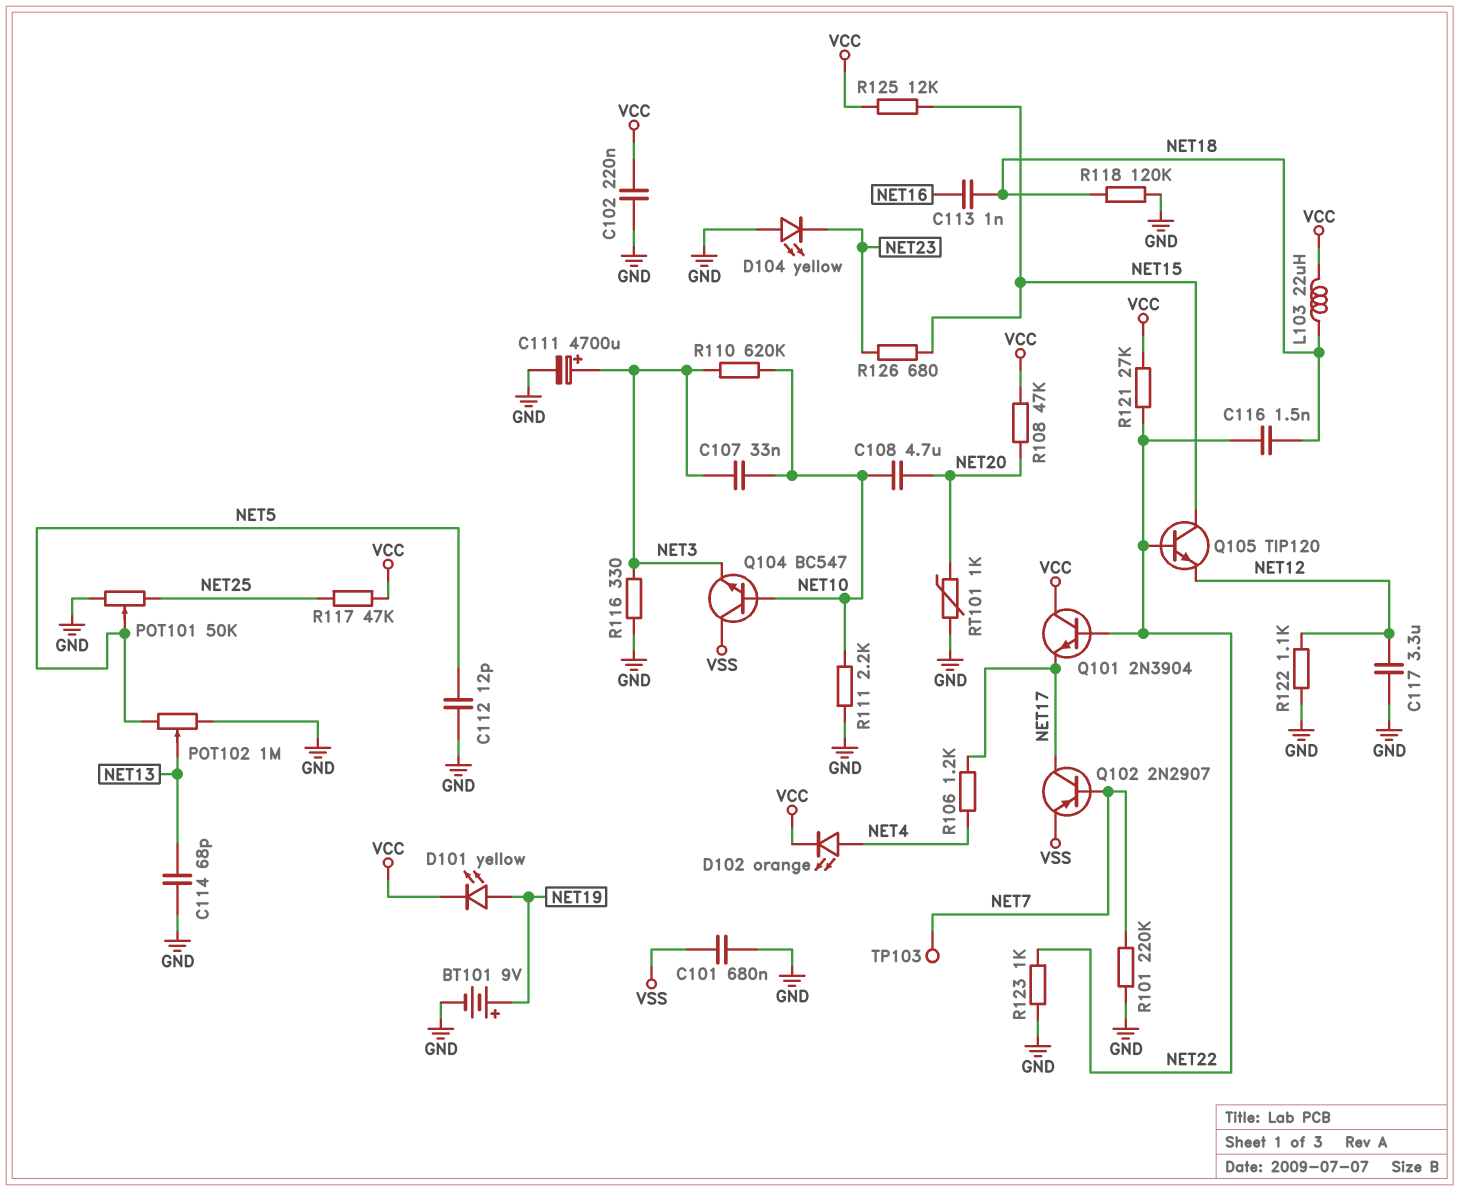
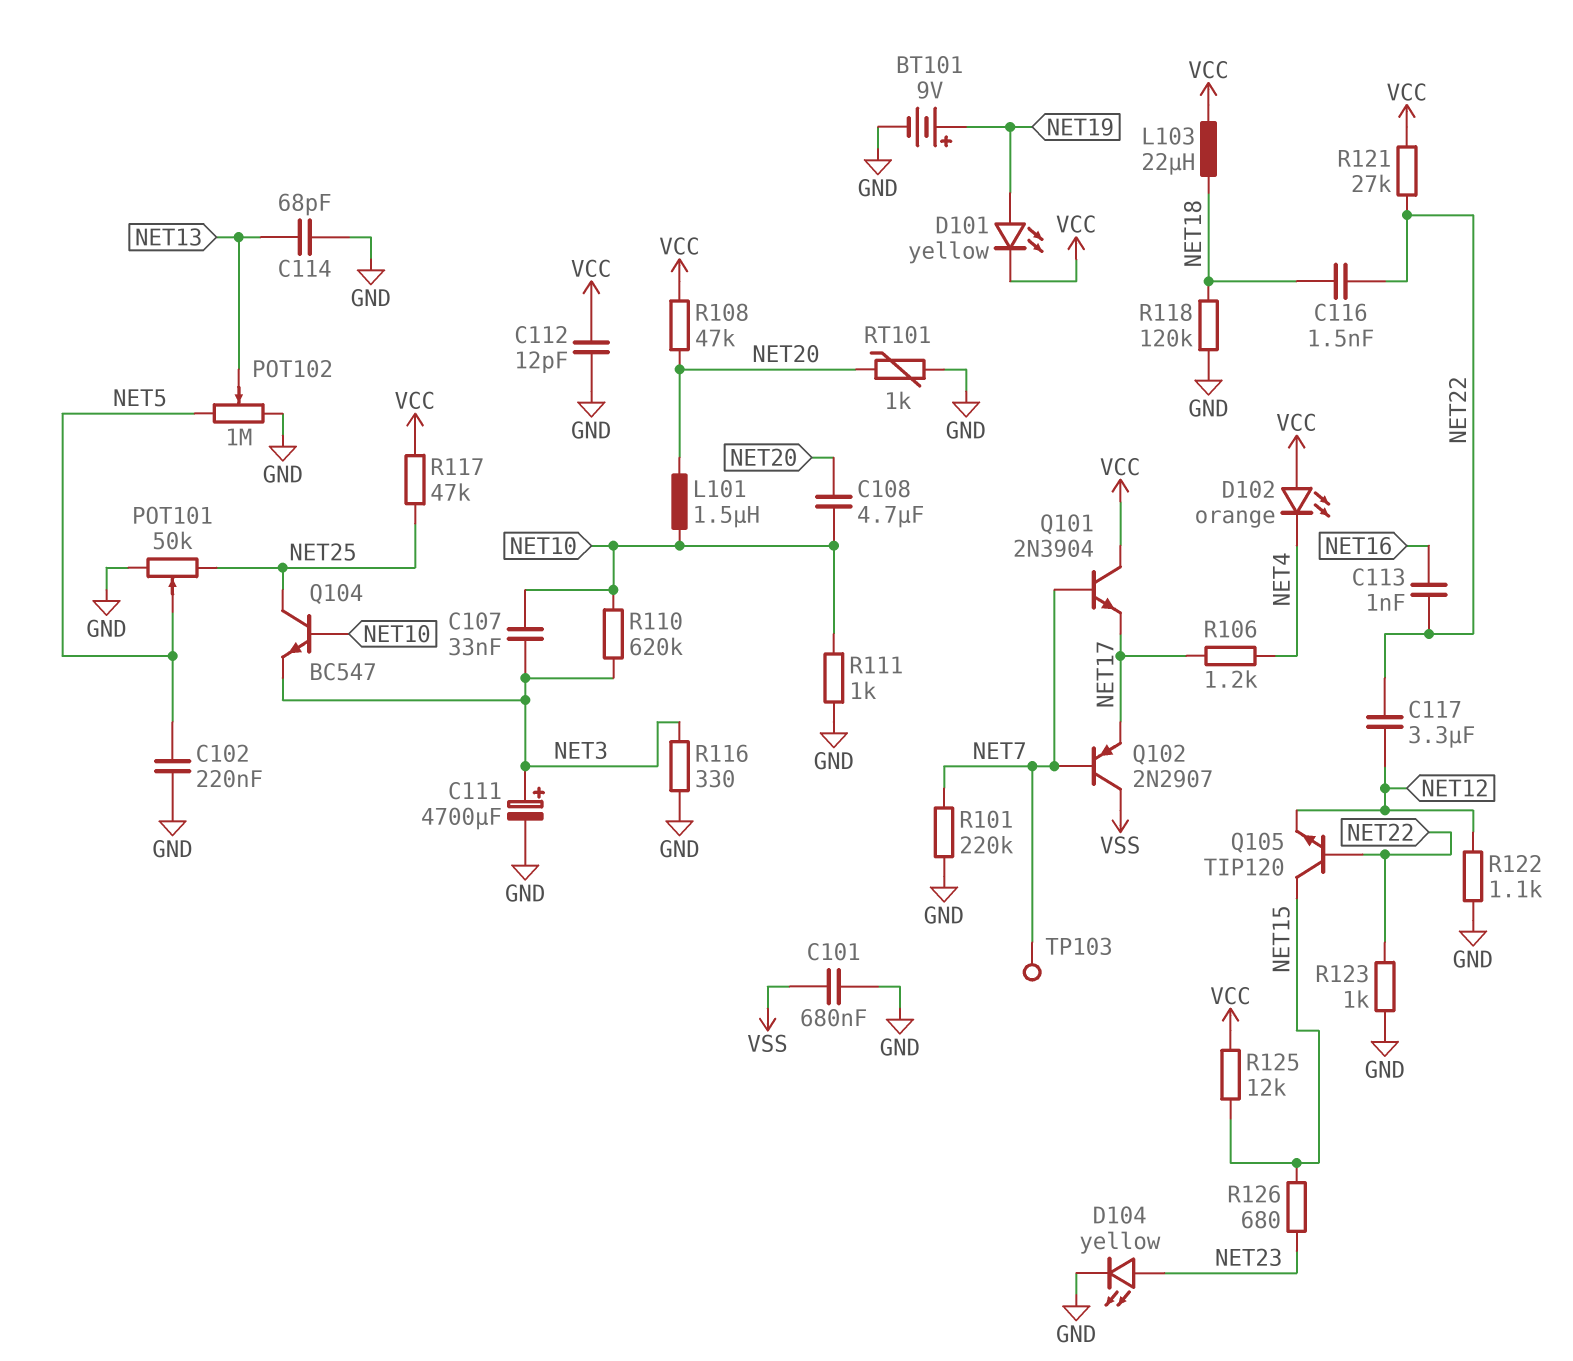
C102: 220nF (GND, VCC) -> 220nF (GND, NET5)
C112: 12pF (GND, NET5) -> 12pF (GND, VCC)
C113: 1nF (NET16, NET18) -> 1nF (NET16, NET22)
C117: 3.3uF (GND, NET12) -> 3.3uF (NET12, NET22)
D102: LED orange (A NET4, K VCC) -> LED orange (A VCC, K NET4)
D104: LED yellow (A GND, K NET23) -> LED yellow (A NET23, K GND)
L101: none -> 1.5uH (NET10, NET20)
Q101: NPN 2N3904 (B NET22, C VCC, E NET17) -> NPN 2N3904 (B NET7, C VCC, E NET17)
Q102: PNP 2N2907 (B NET7, C NET17, E VSS) -> PNP 2N2907 (B NET7, C VSS, E NET17)
Q104: NPN BC547 (B NET10, C VSS, E NET3) -> NPN BC547 (B NET10, C NET25, E NET3)
R111: 2.2k (GND, NET10) -> 1k (GND, NET10)

